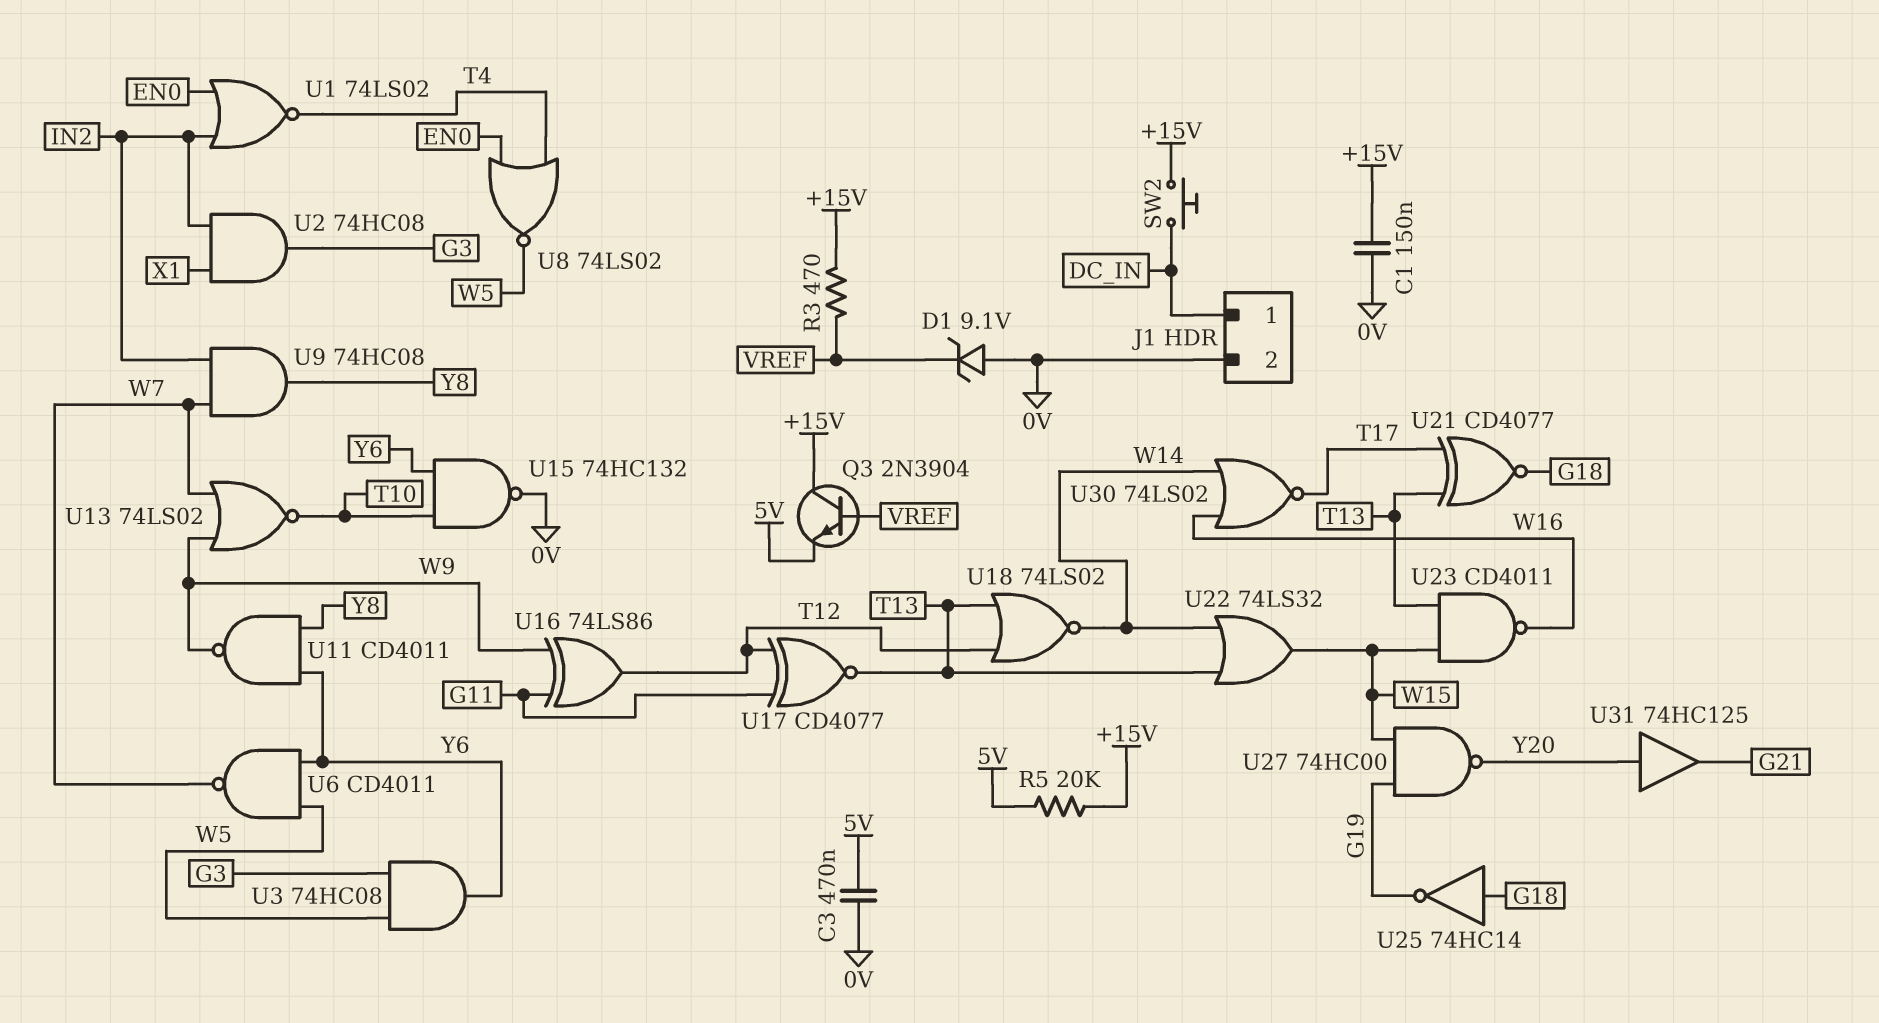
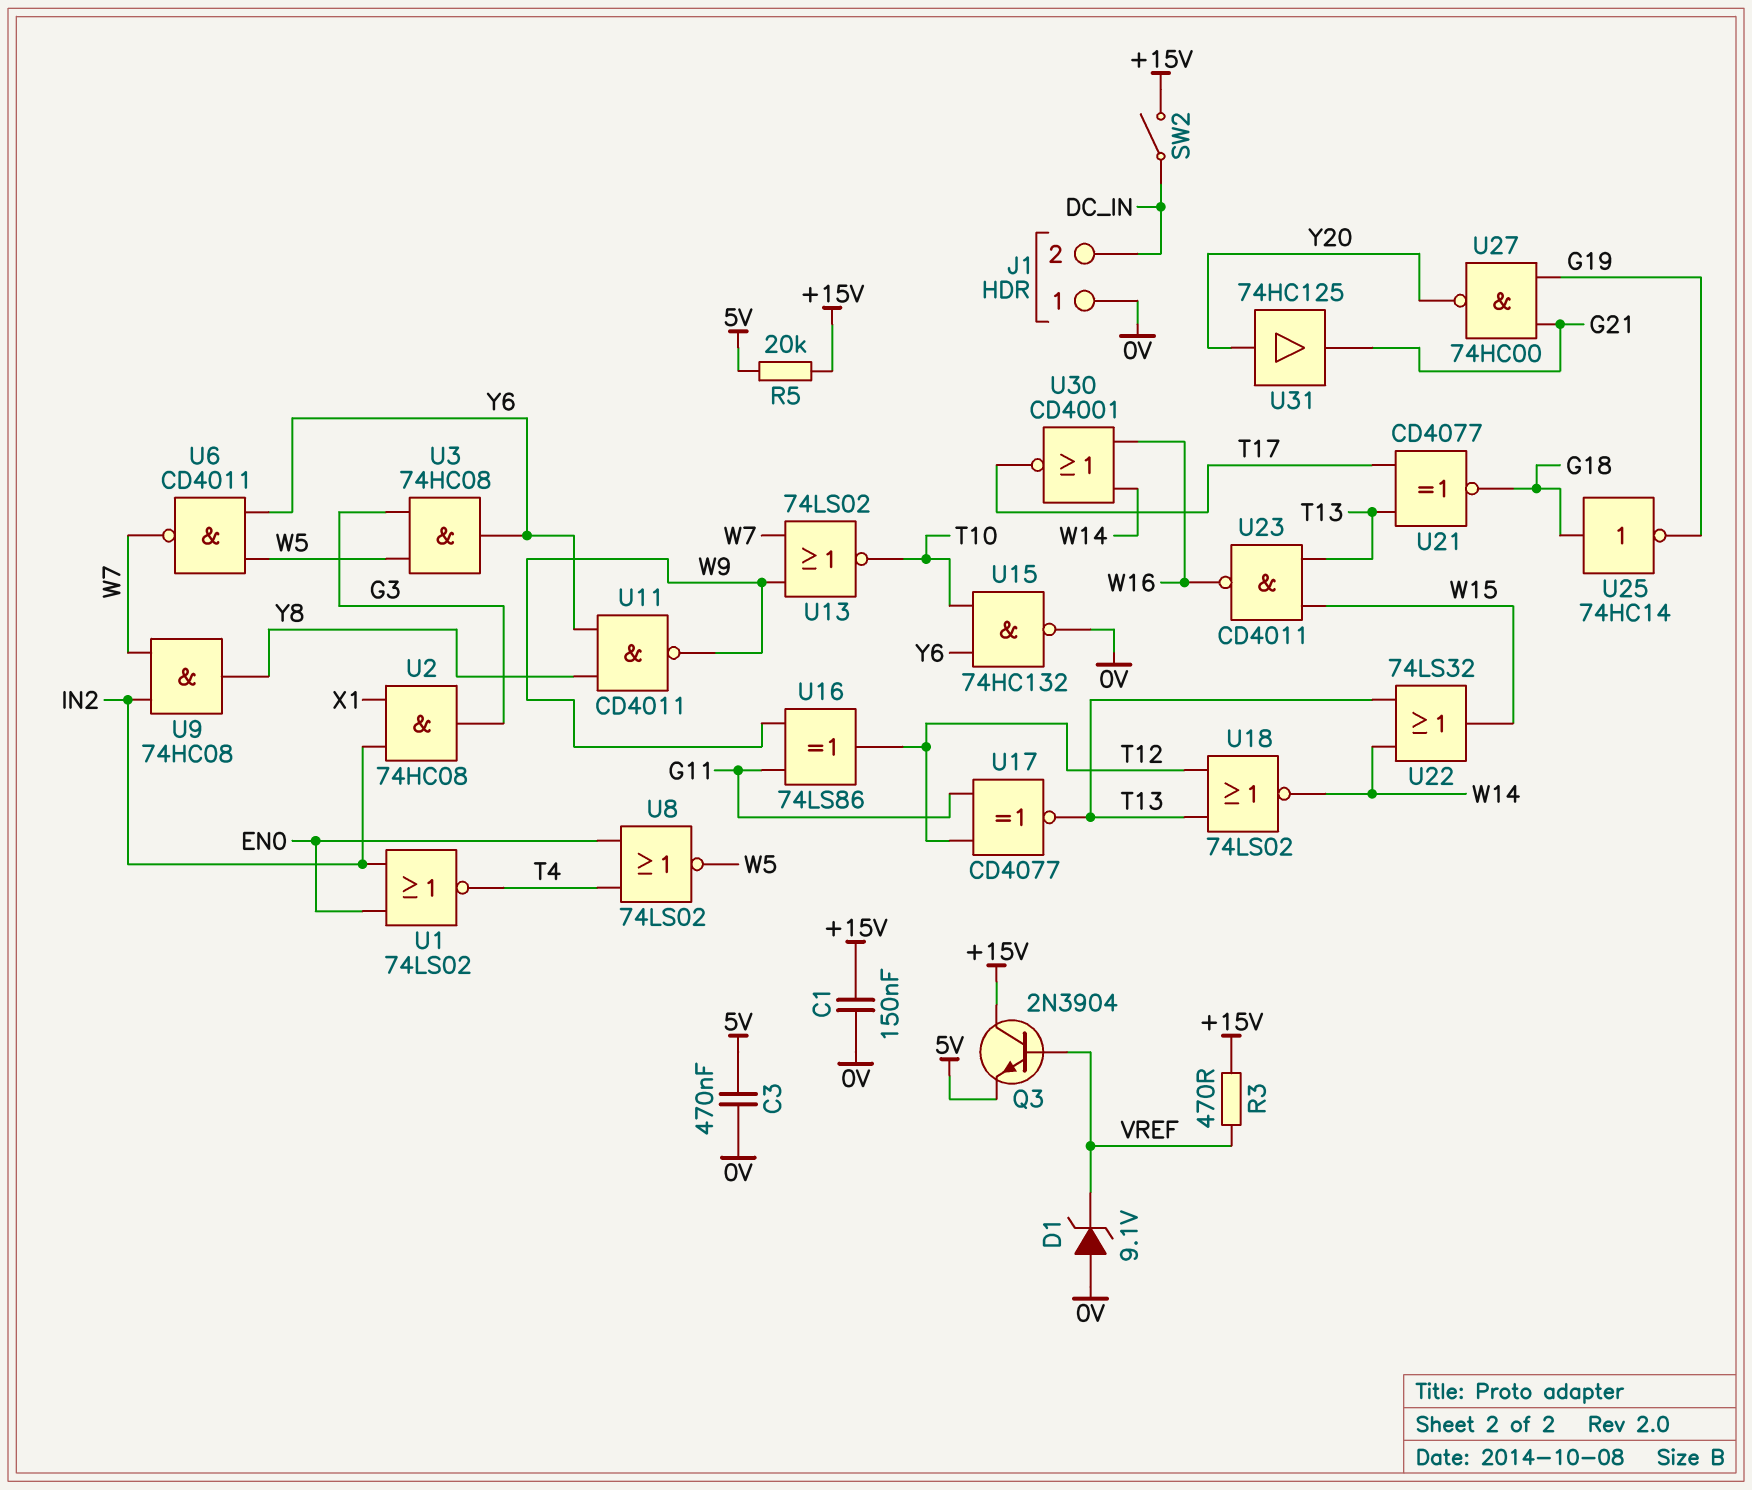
J1 pin 1: DC_IN -> 0V
J1 pin 2: 0V -> DC_IN
SW2: button (+15V, DC_IN) -> switch (+15V, DC_IN)
U27: NAND 74HC00 (in G19, in W15, out Y20) -> NAND 74HC00 (in G19, in G21, out Y20)
U30: NOR 74LS02 (in W14, in W16, out T17) -> NOR CD4001 (in W14, in W16, out T17)

